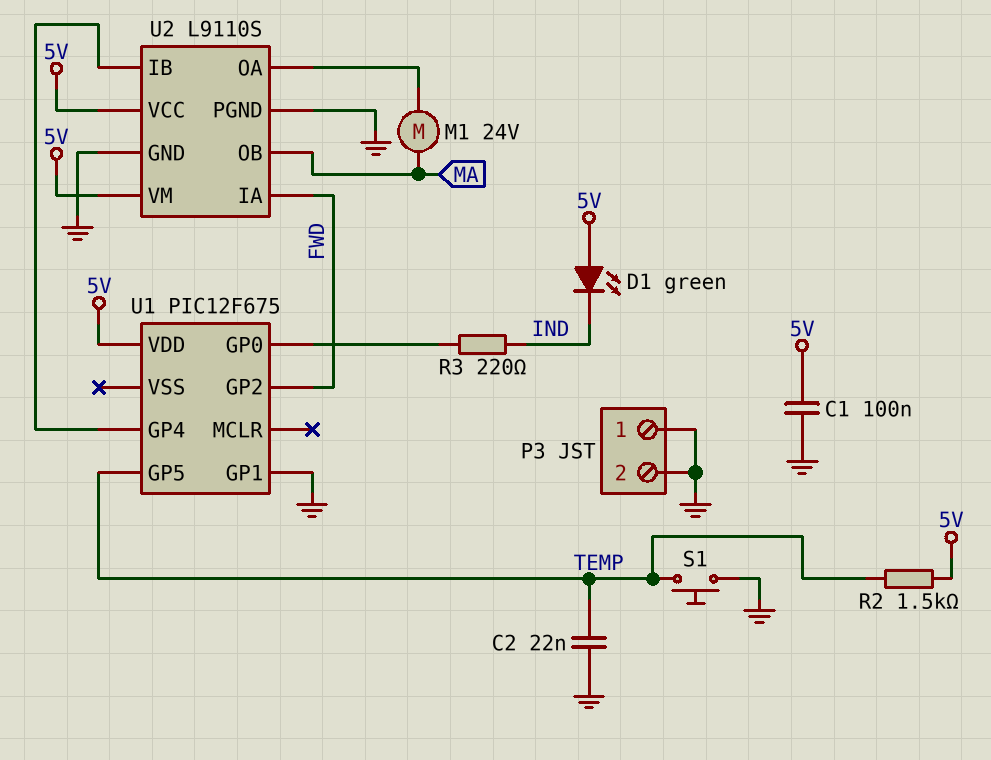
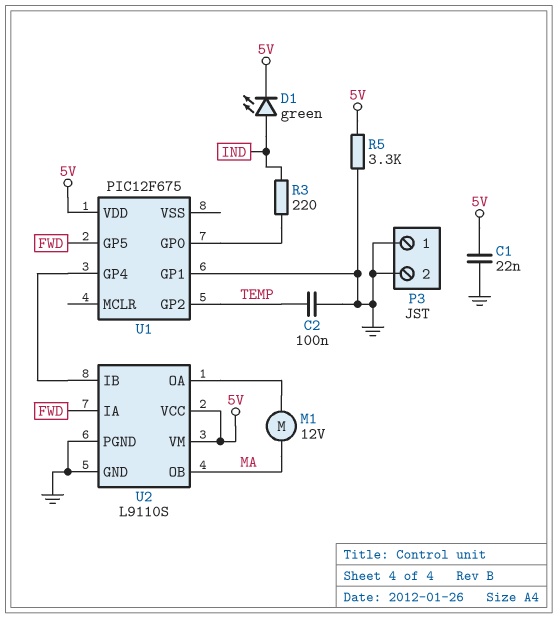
C1: 100nF (5V, GND) -> 22nF (5V, GND)
C2: 22nF (GND, TEMP) -> 100nF (GND, TEMP)
D1: LED green (A 5V, K IND) -> LED green (A IND, K 5V)
M1: motor 24V (MA, U2/OA) -> motor 12V (MA, U2/OA)
R2: 1.5k (5V, TEMP) -> none
R5: none -> 3.3k (5V, GND)
S1: button (GND, TEMP) -> none
U1 pin GP2: FWD -> TEMP
U1 pin GP5: TEMP -> FWD

